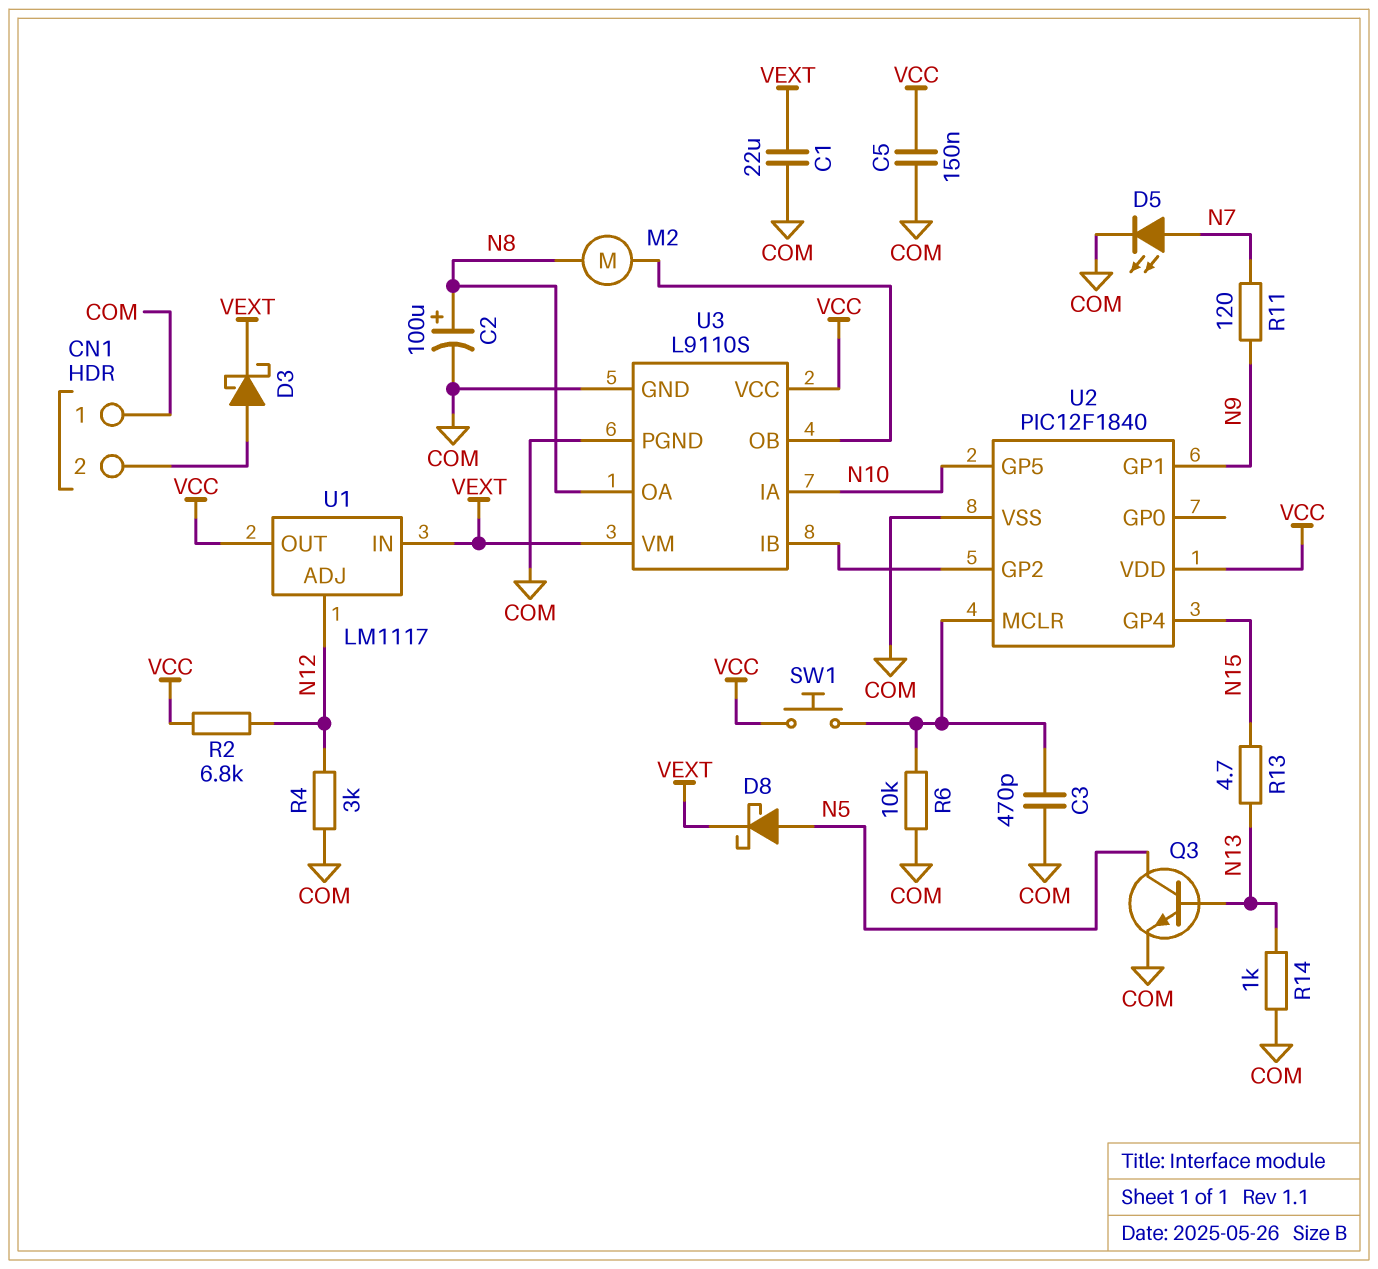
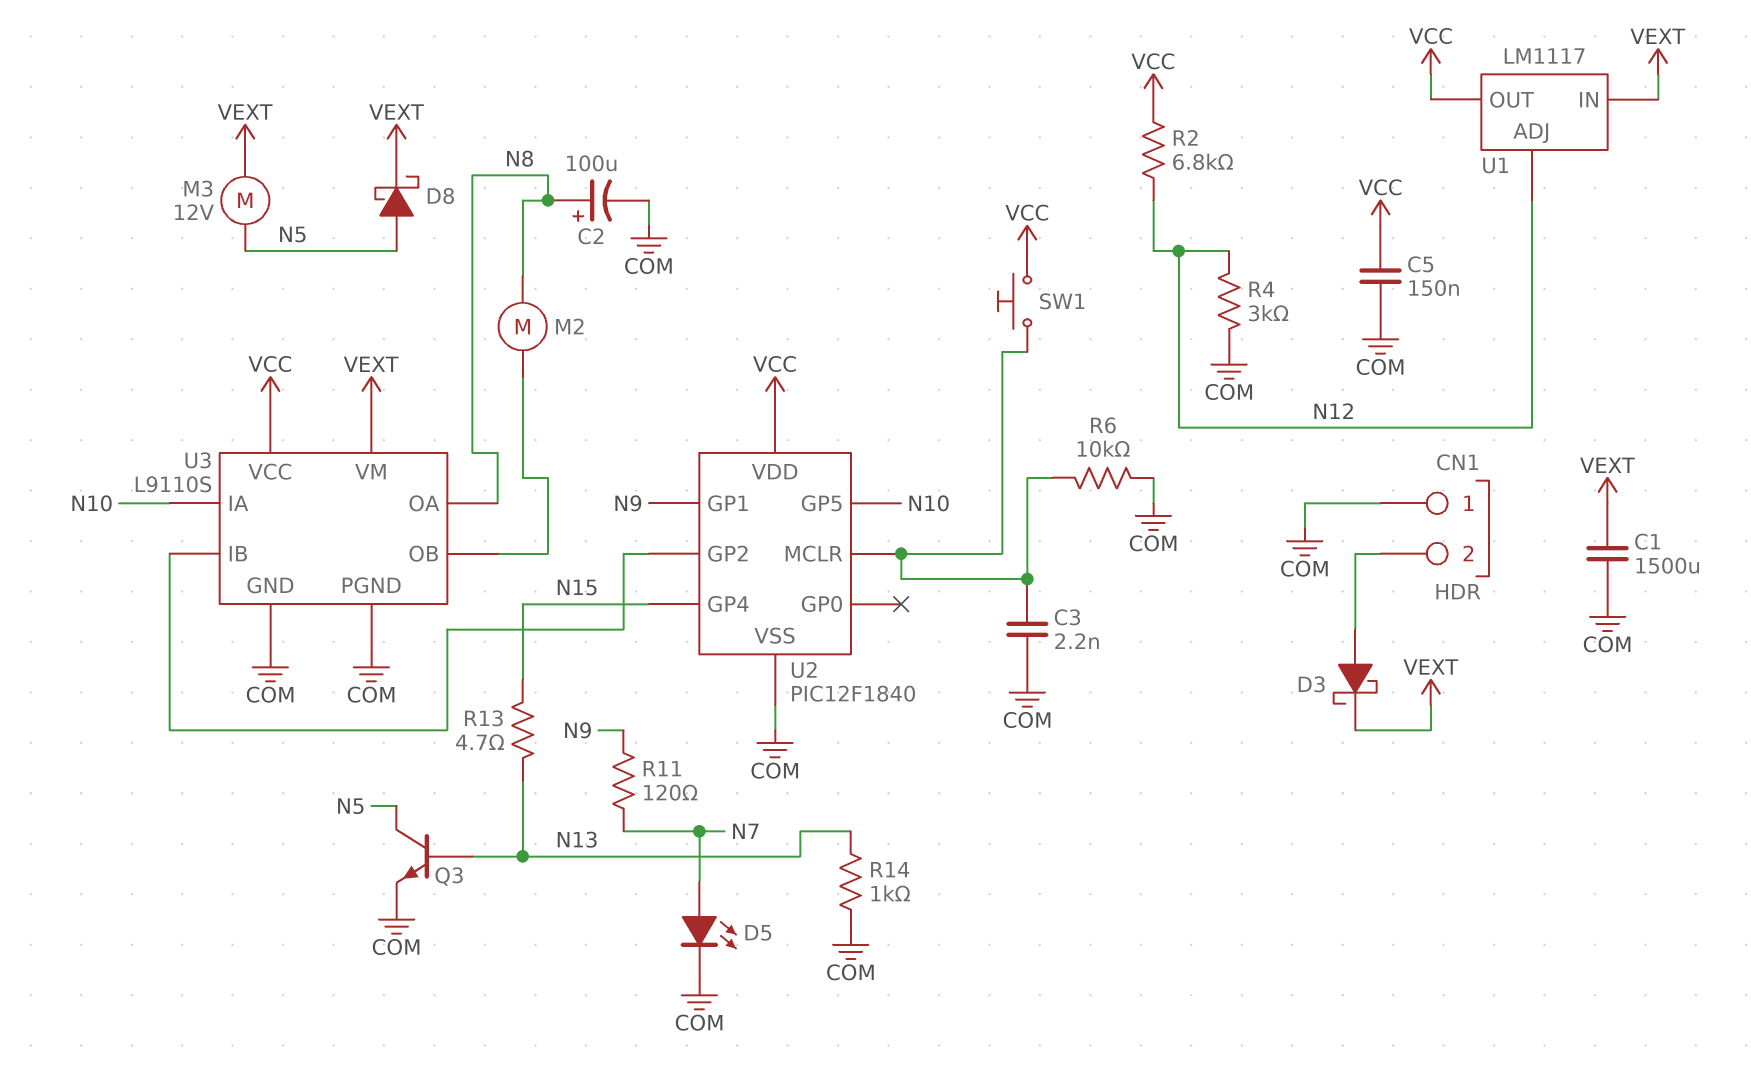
C1: 22uF (COM, VEXT) -> 1500uF (COM, VEXT)
C3: 470pF (COM, U2/MCLR) -> 2.2nF (COM, U2/MCLR)
M3: none -> motor 12V (N5, VEXT)

